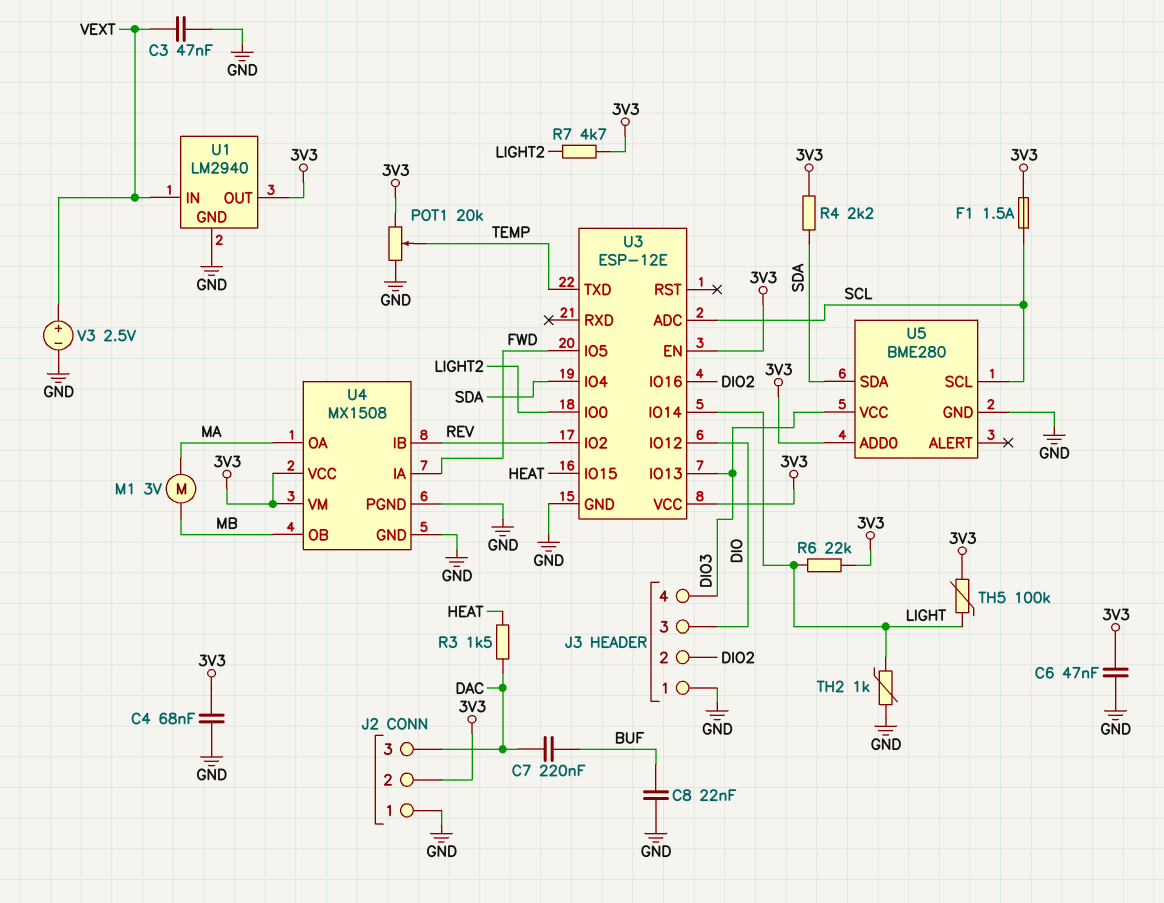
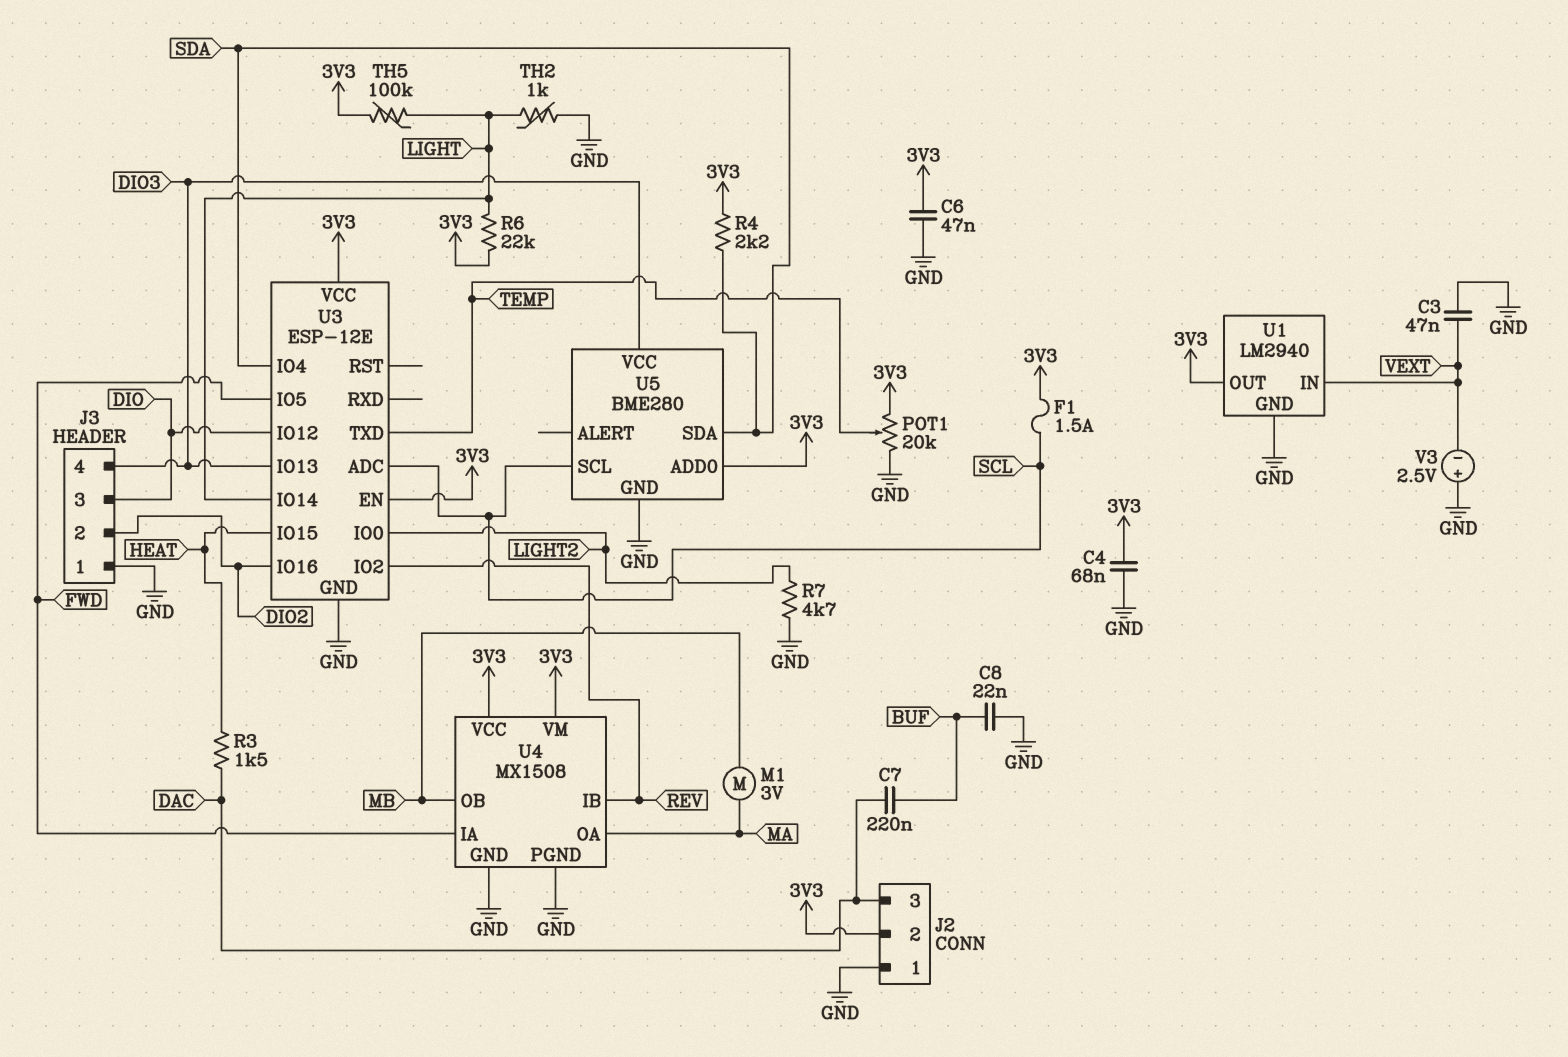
R7: 4.7k (3V3, LIGHT2) -> 4.7k (GND, LIGHT2)
V3: 2.5V (plus VEXT, minus GND) -> 2.5V (plus GND, minus VEXT)

